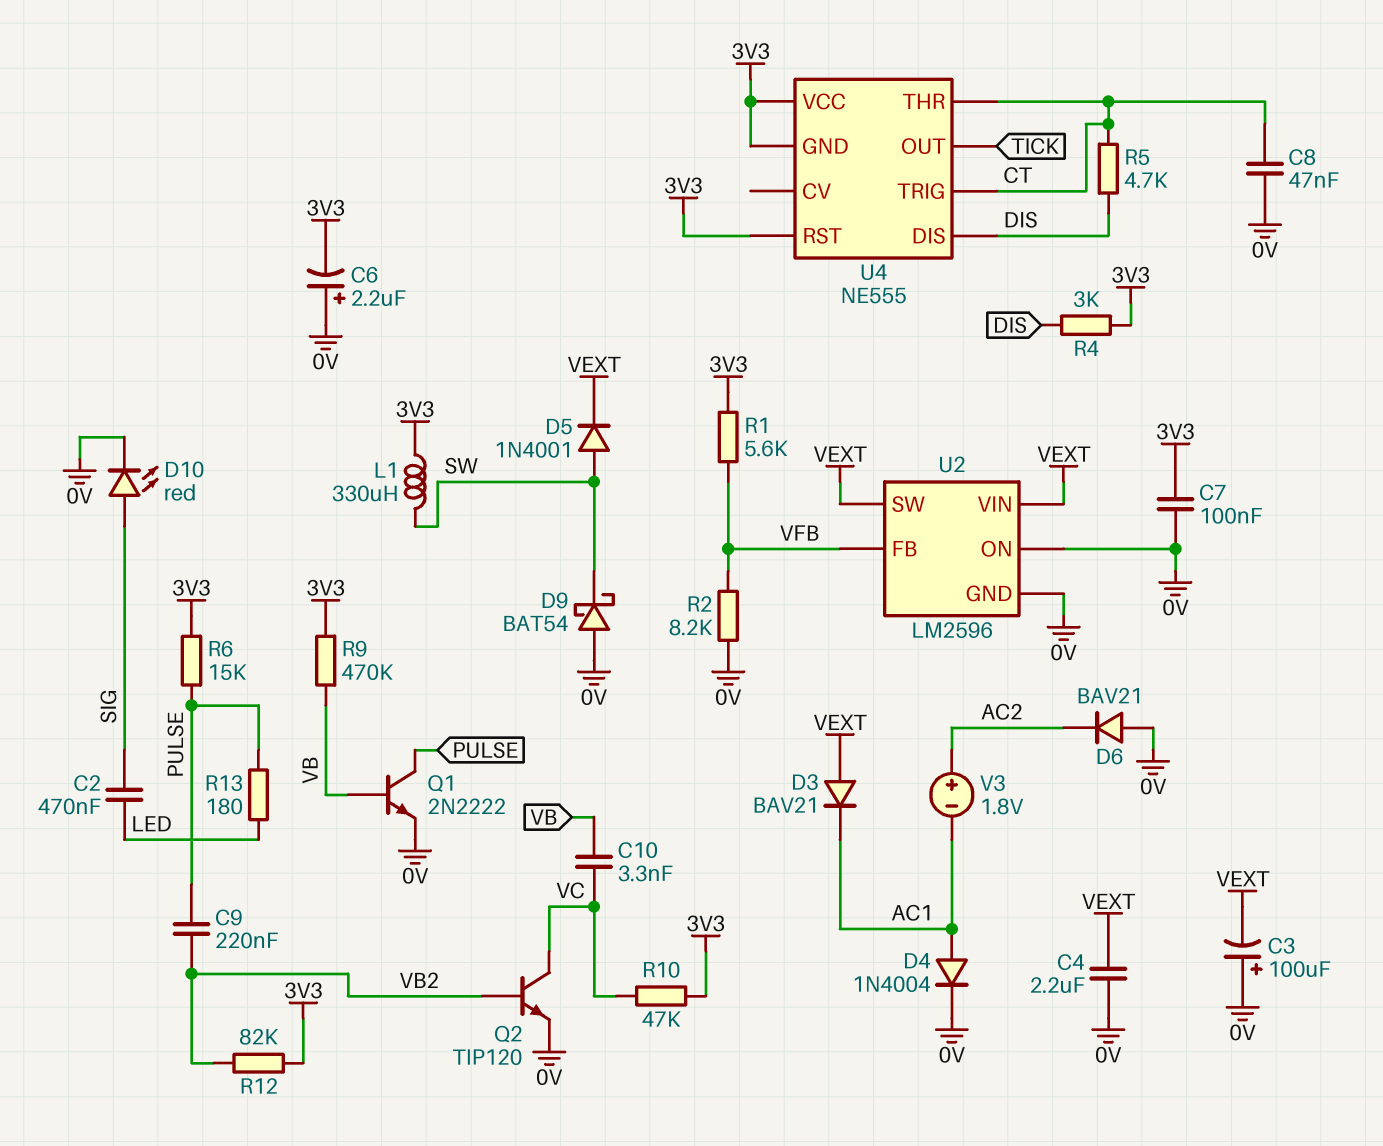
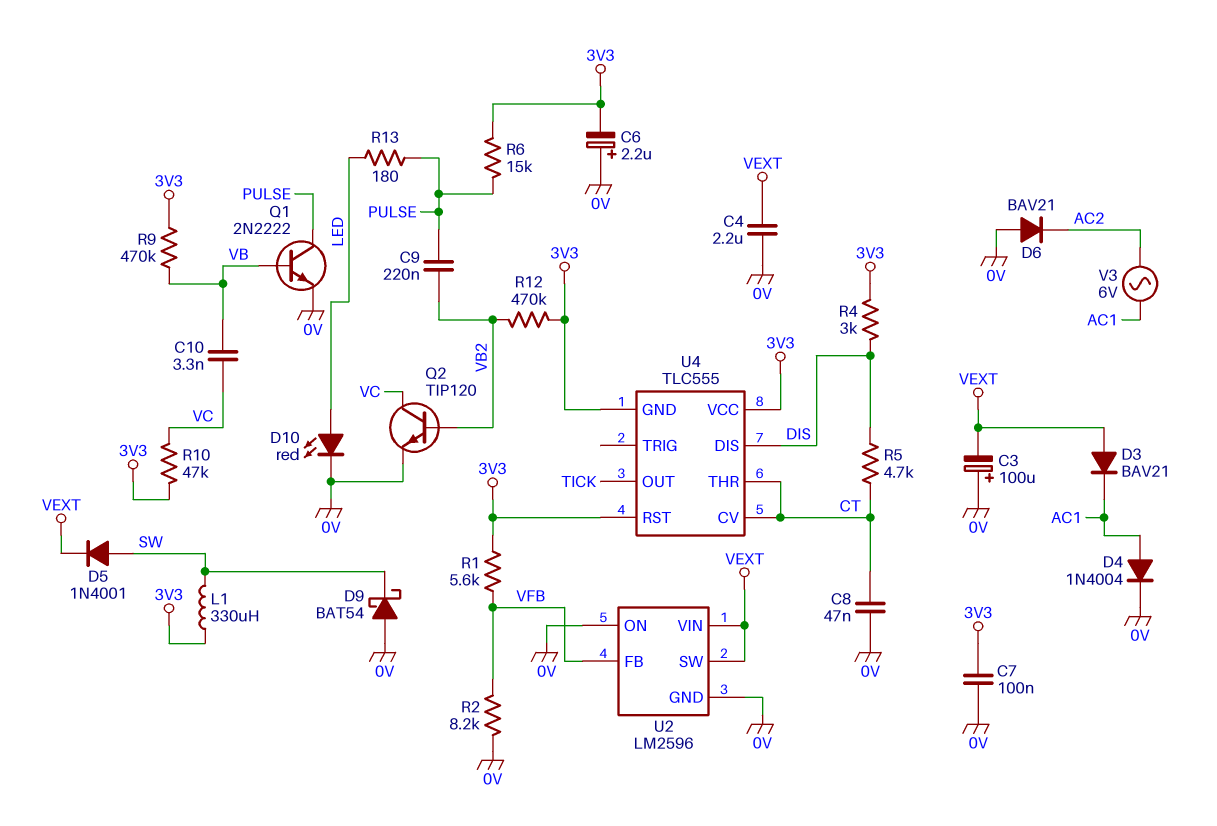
C2: 470nF (LED, SIG) -> none
D10: LED red (A SIG, K 0V) -> LED red (A LED, K 0V)
R12: 82k (3V3, VB2) -> 470k (3V3, VB2)
U4: NE555 -> TLC555
U4 pin CV: none -> CT
U4 pin TRIG: CT -> none
V3: 1.8V (plus AC2, minus AC1) -> AC 6V (AC1, AC2)

